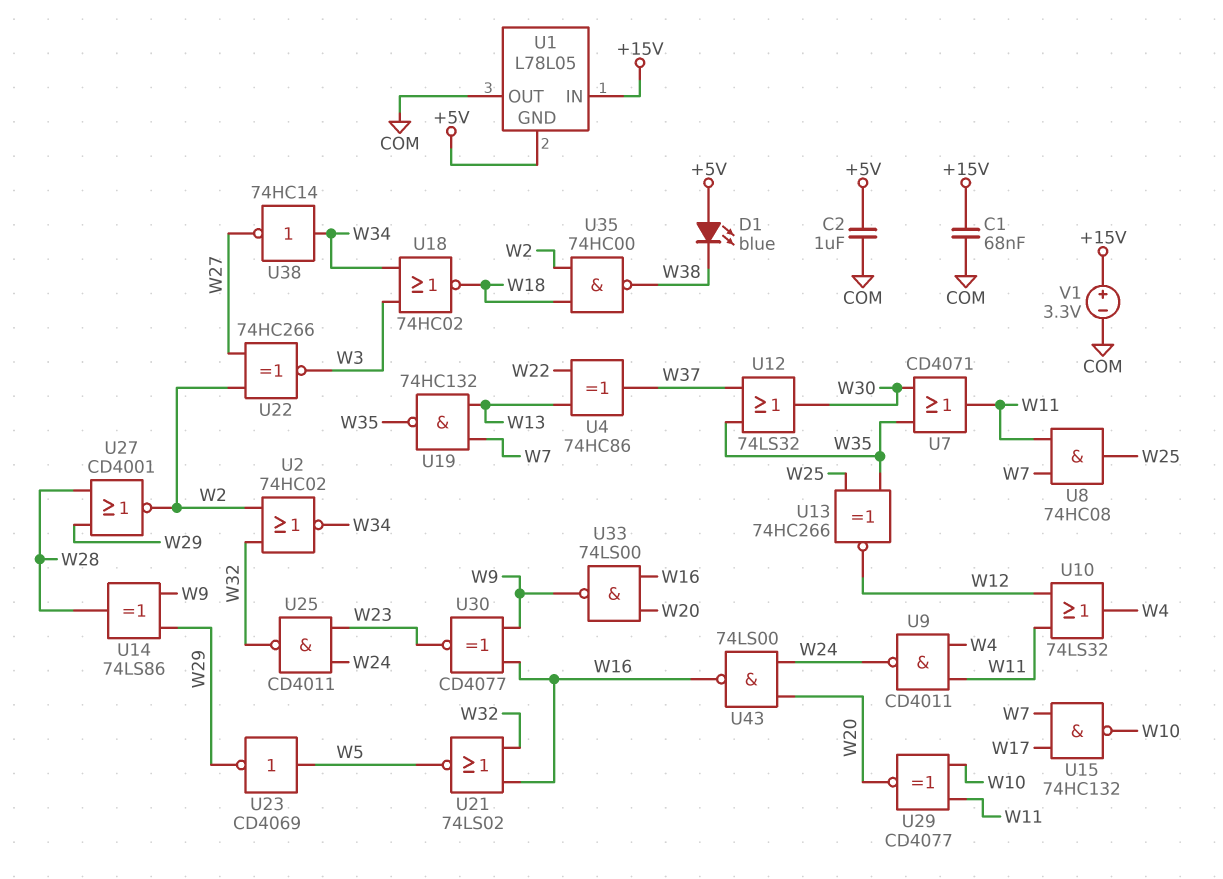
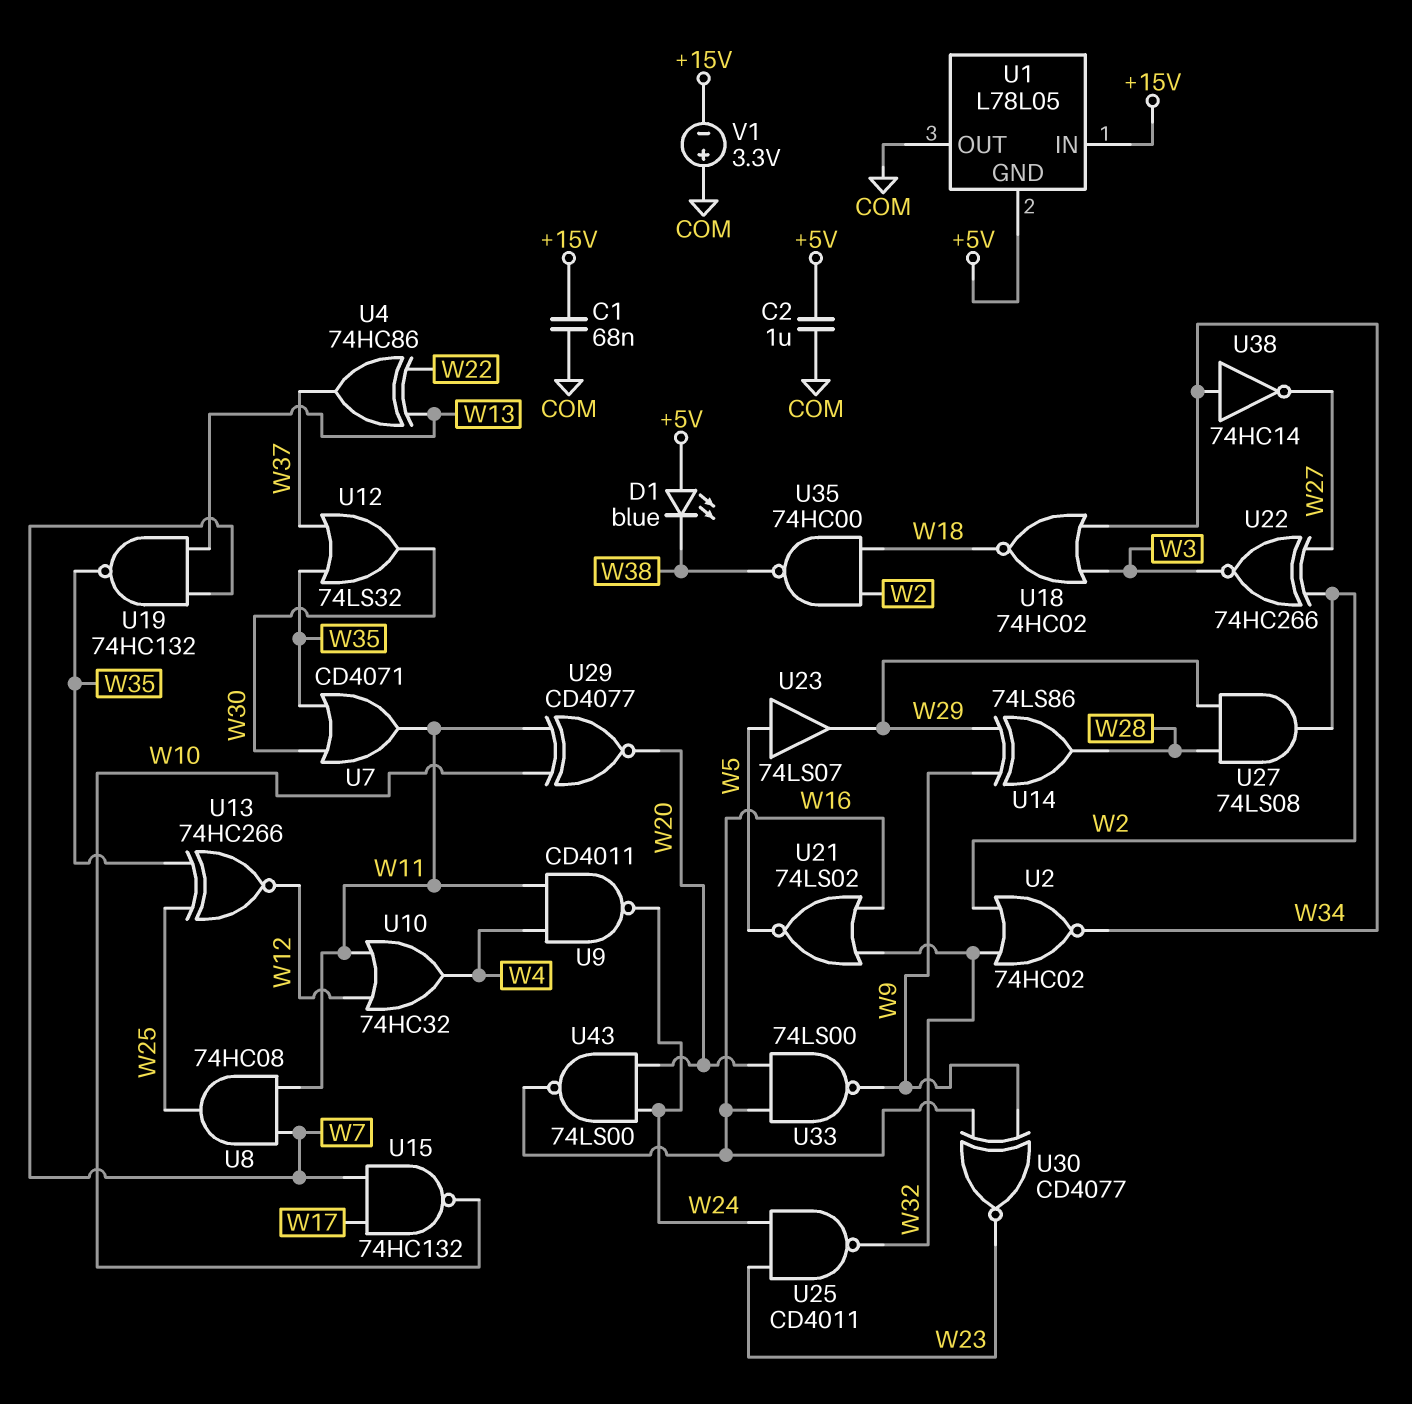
U10: OR 74LS32 (in W11, in W12, out W4) -> OR 74HC32 (in W11, in W12, out W4)
U23: NOT CD4069 (in W5, out W29) -> buffer 74LS07 (in W5, out W29)
U27: NOR CD4001 (in W28, in W29, out W2) -> AND 74LS08 (in W28, in W29, out W2)
V1: 3.3V (plus +15V, minus COM) -> 3.3V (plus COM, minus +15V)

